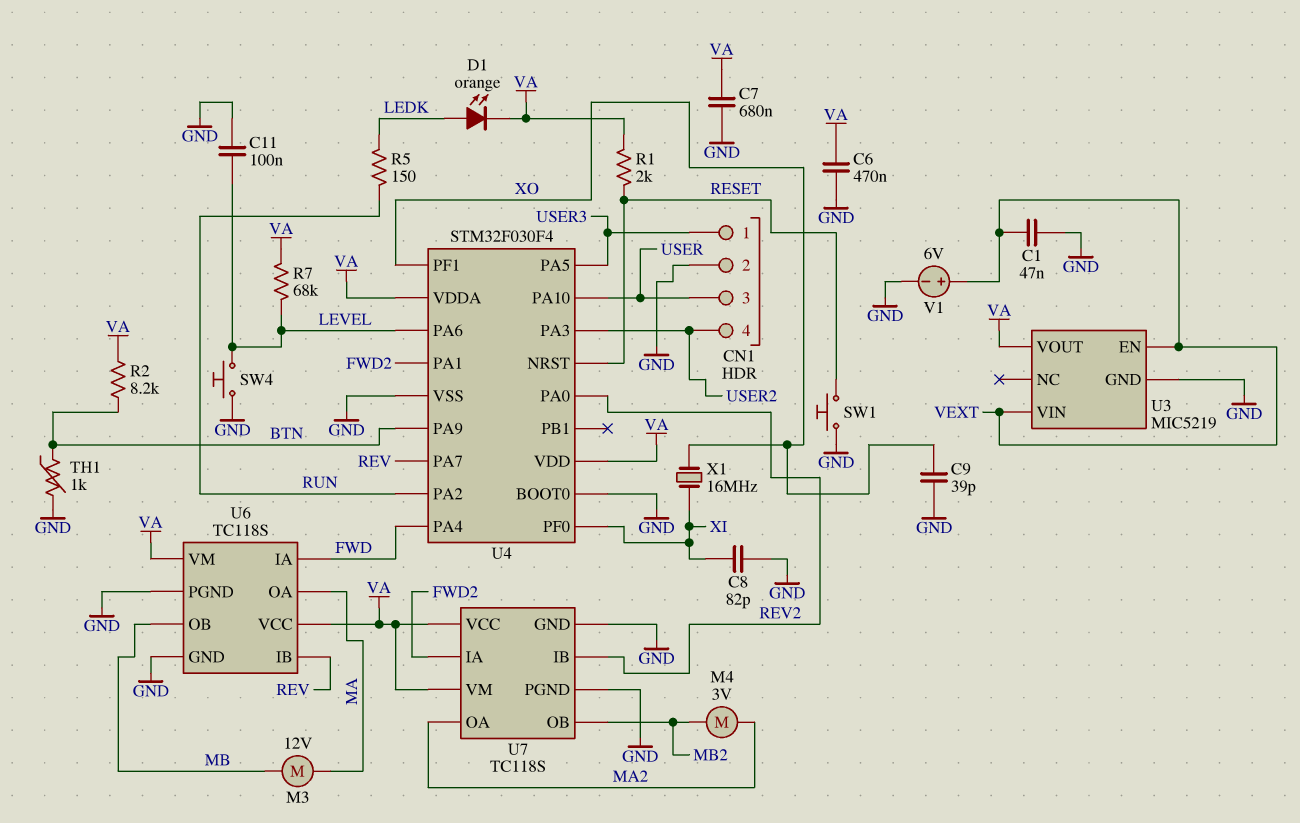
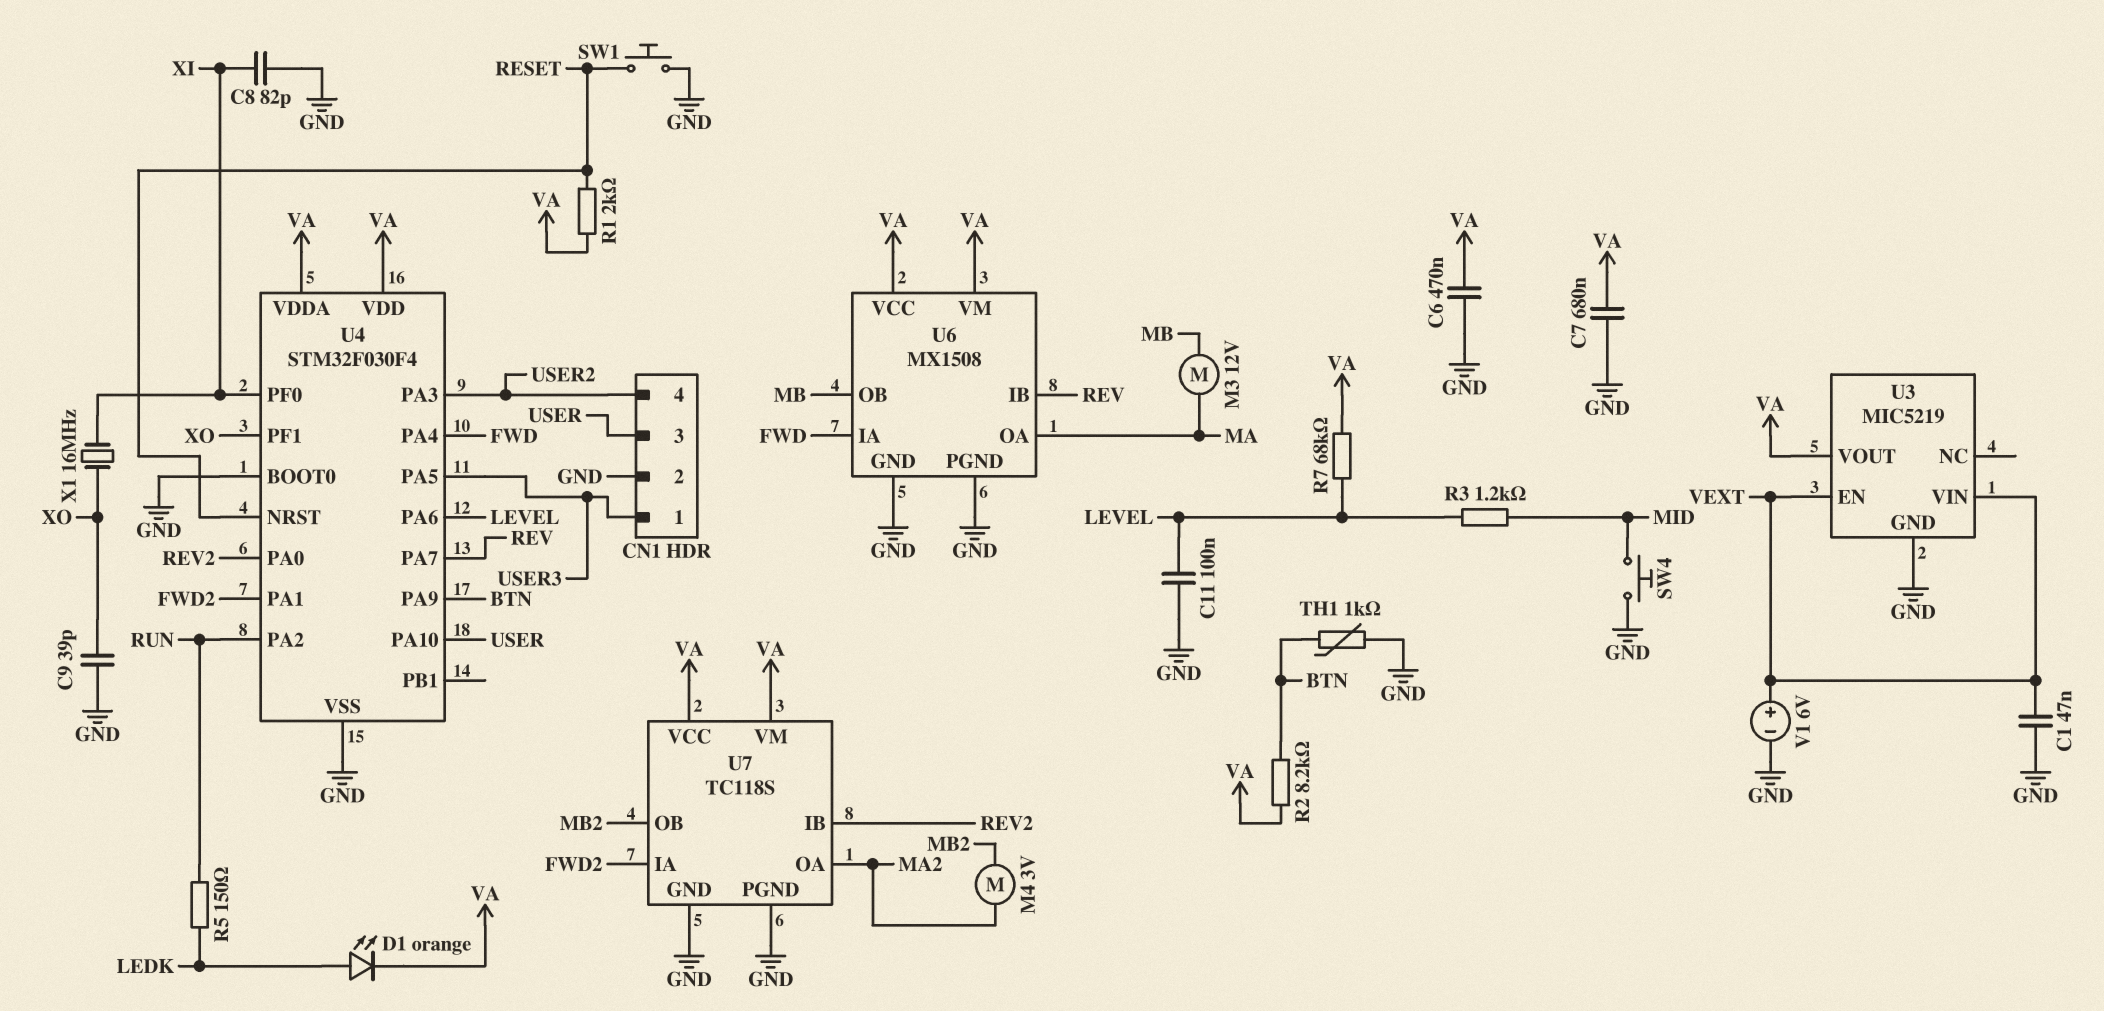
R3: none -> 1.2k (LEVEL, MID)
SW4: button (GND, LEVEL) -> button (GND, MID)
U6: TC118S -> MX1508

